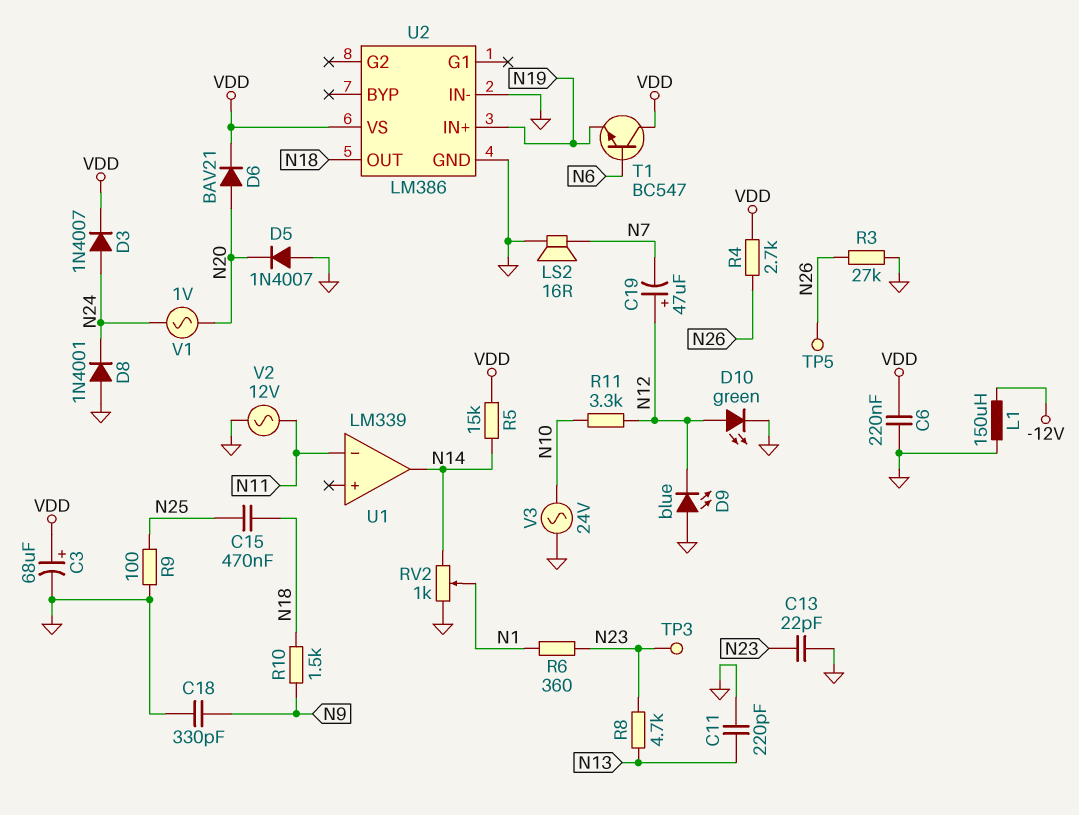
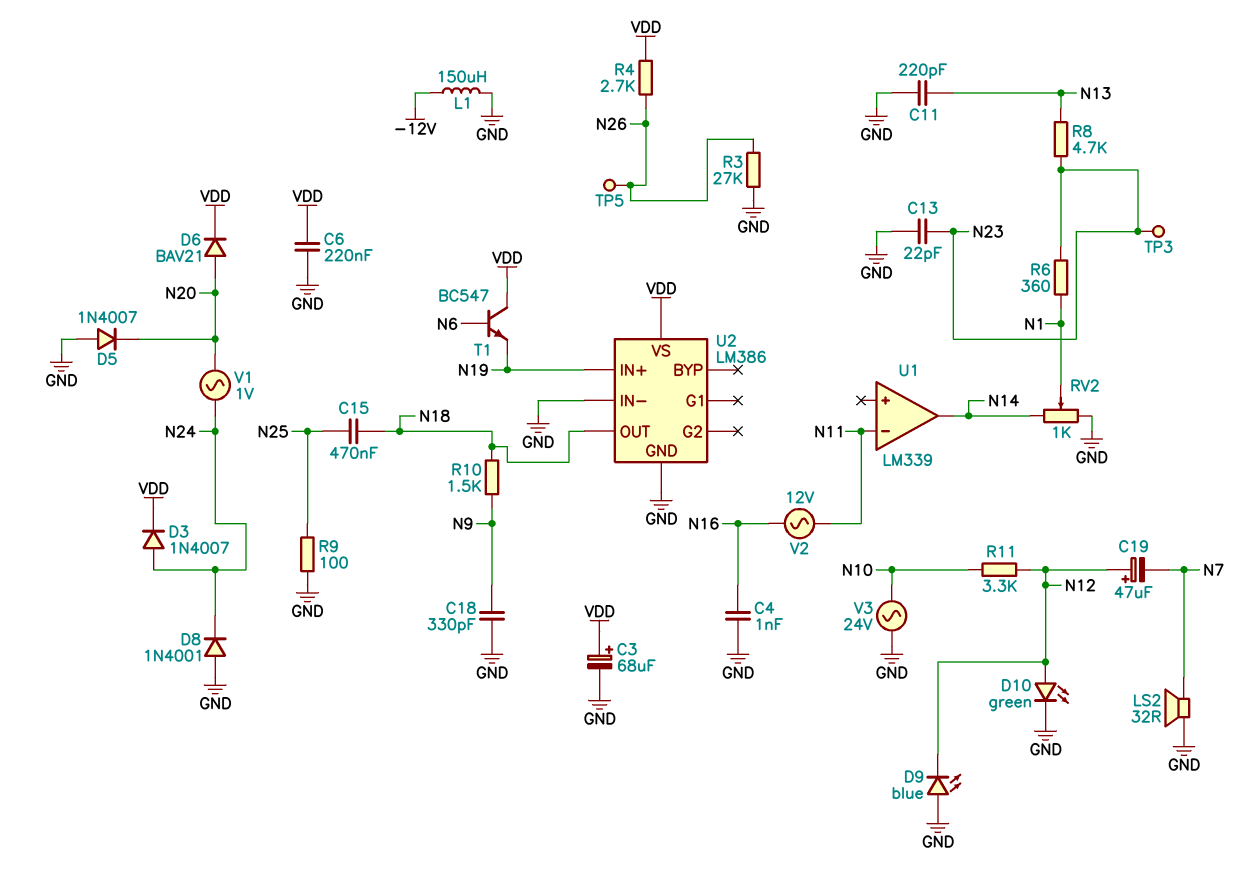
C4: none -> 1nF (GND, N16)
LS2: speaker 16R (GND, N7) -> speaker 32R (GND, N7)
R5: 15k (N14, VDD) -> none
V2: AC 12V (GND, N11) -> AC 12V (N11, N16)

